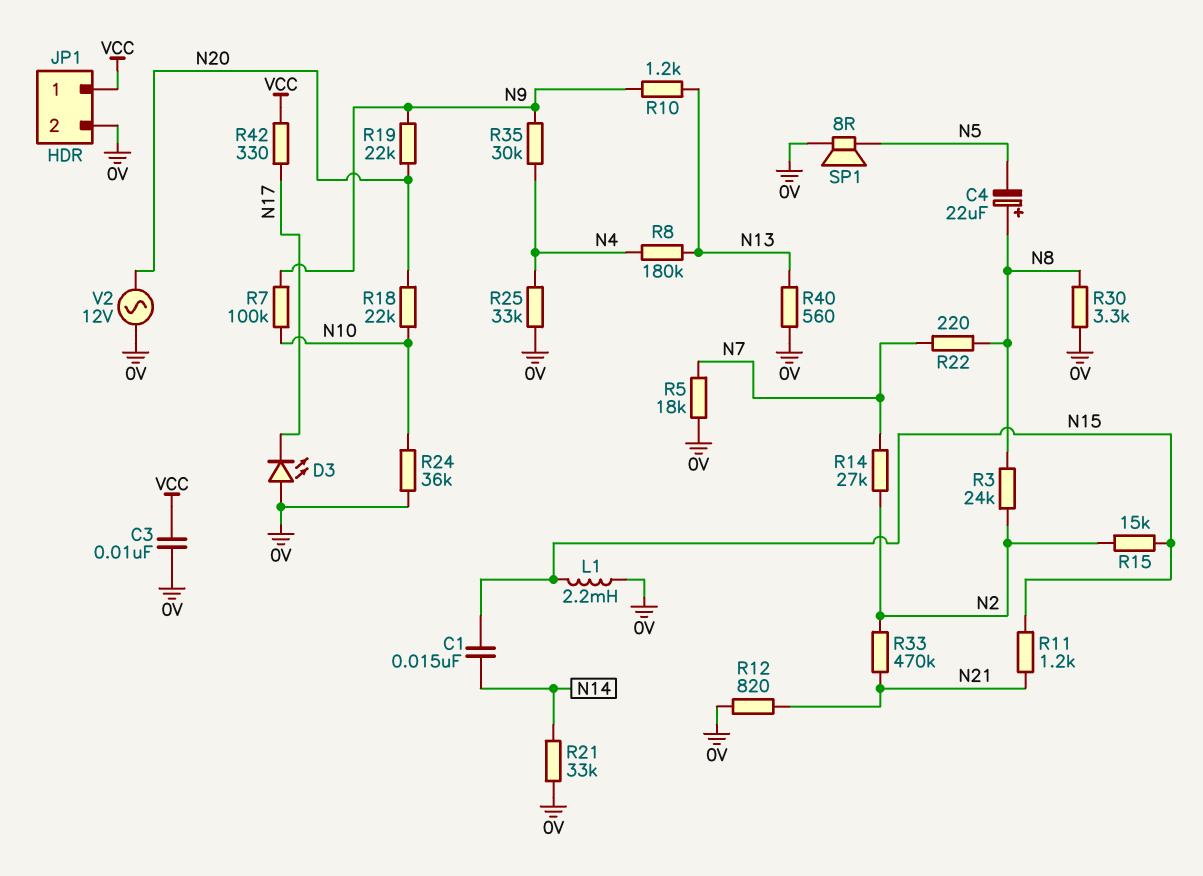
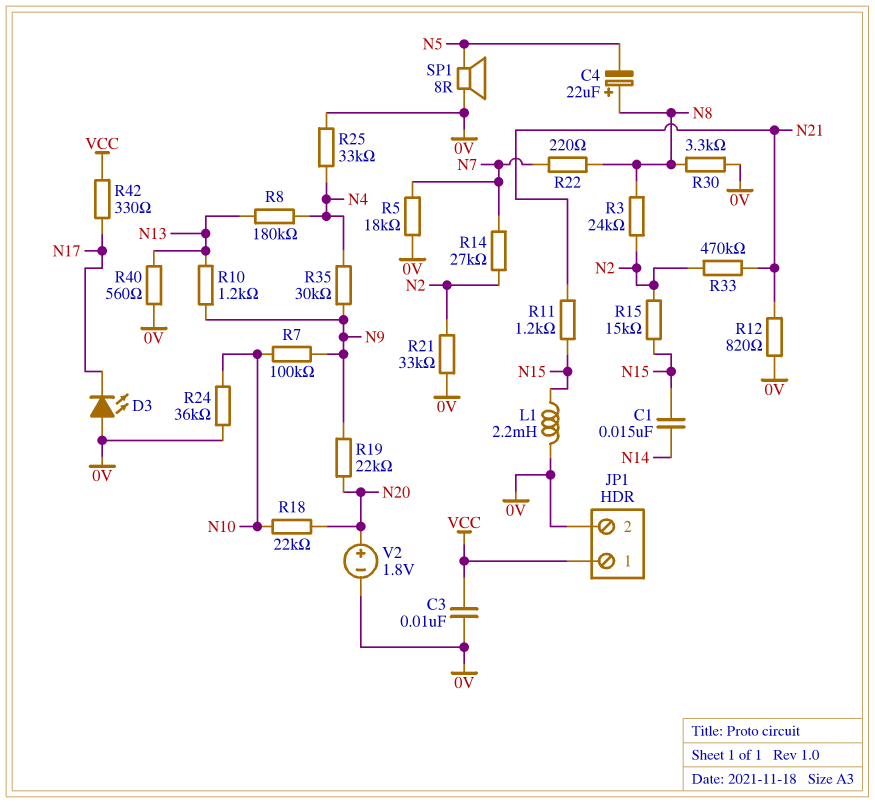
R21: 33k (0V, N14) -> 33k (0V, N2)
V2: AC 12V (0V, N20) -> 1.8V (plus N20, minus 0V)

